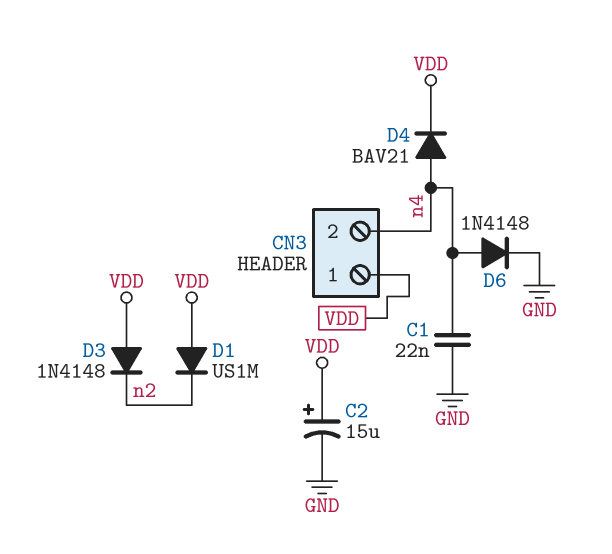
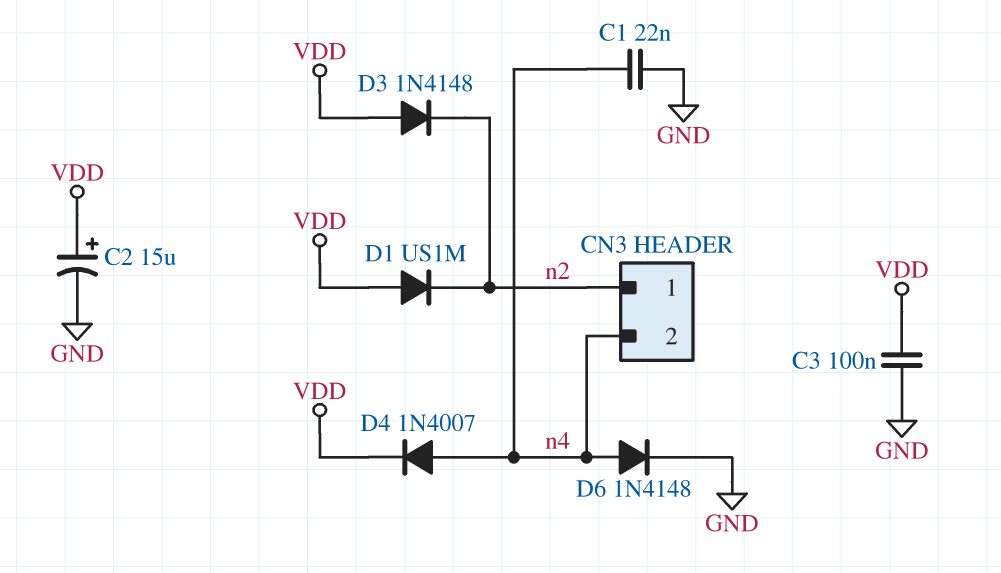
C3: none -> 100nF (GND, VDD)
CN3 pin 1: VDD -> n2
D4: diode BAV21 (A n4, K VDD) -> diode 1N4007 (A n4, K VDD)

